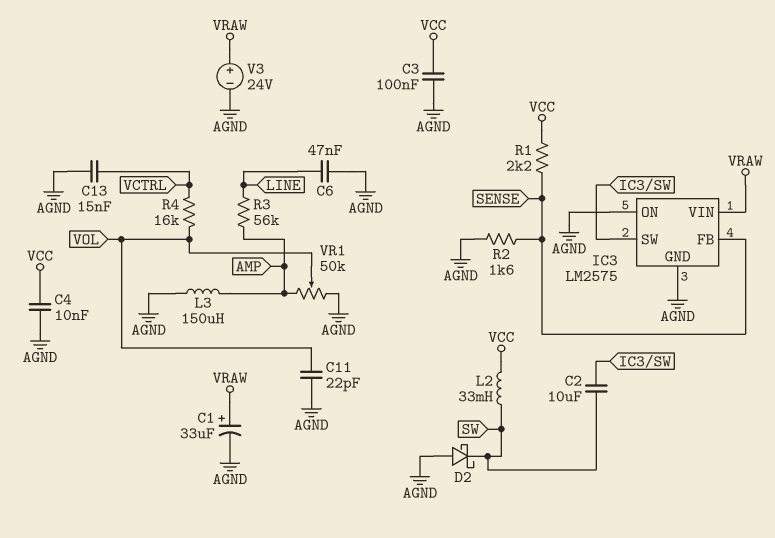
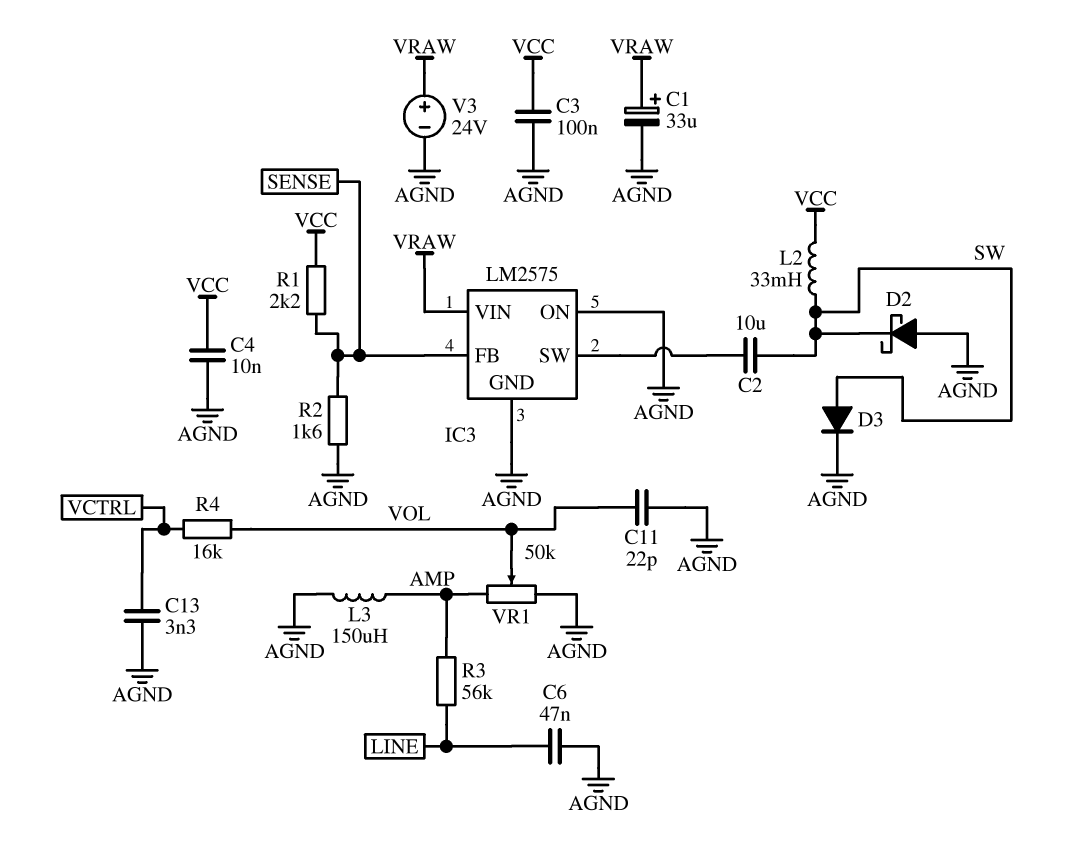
C13: 15nF (AGND, VCTRL) -> 3.3nF (AGND, VCTRL)
D3: none -> diode (A SW, K AGND)

